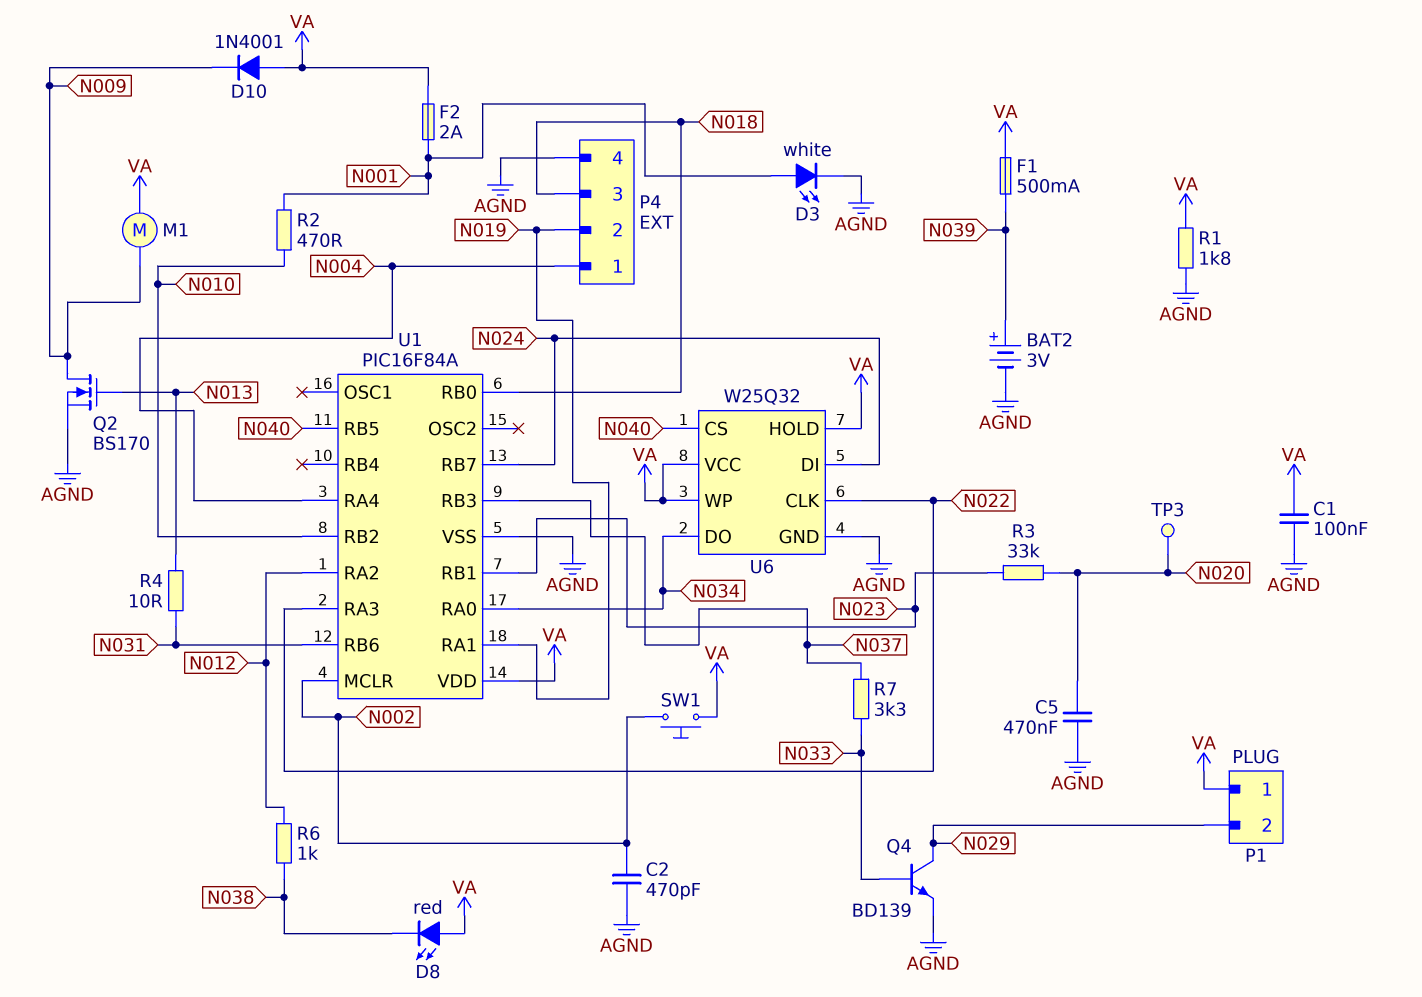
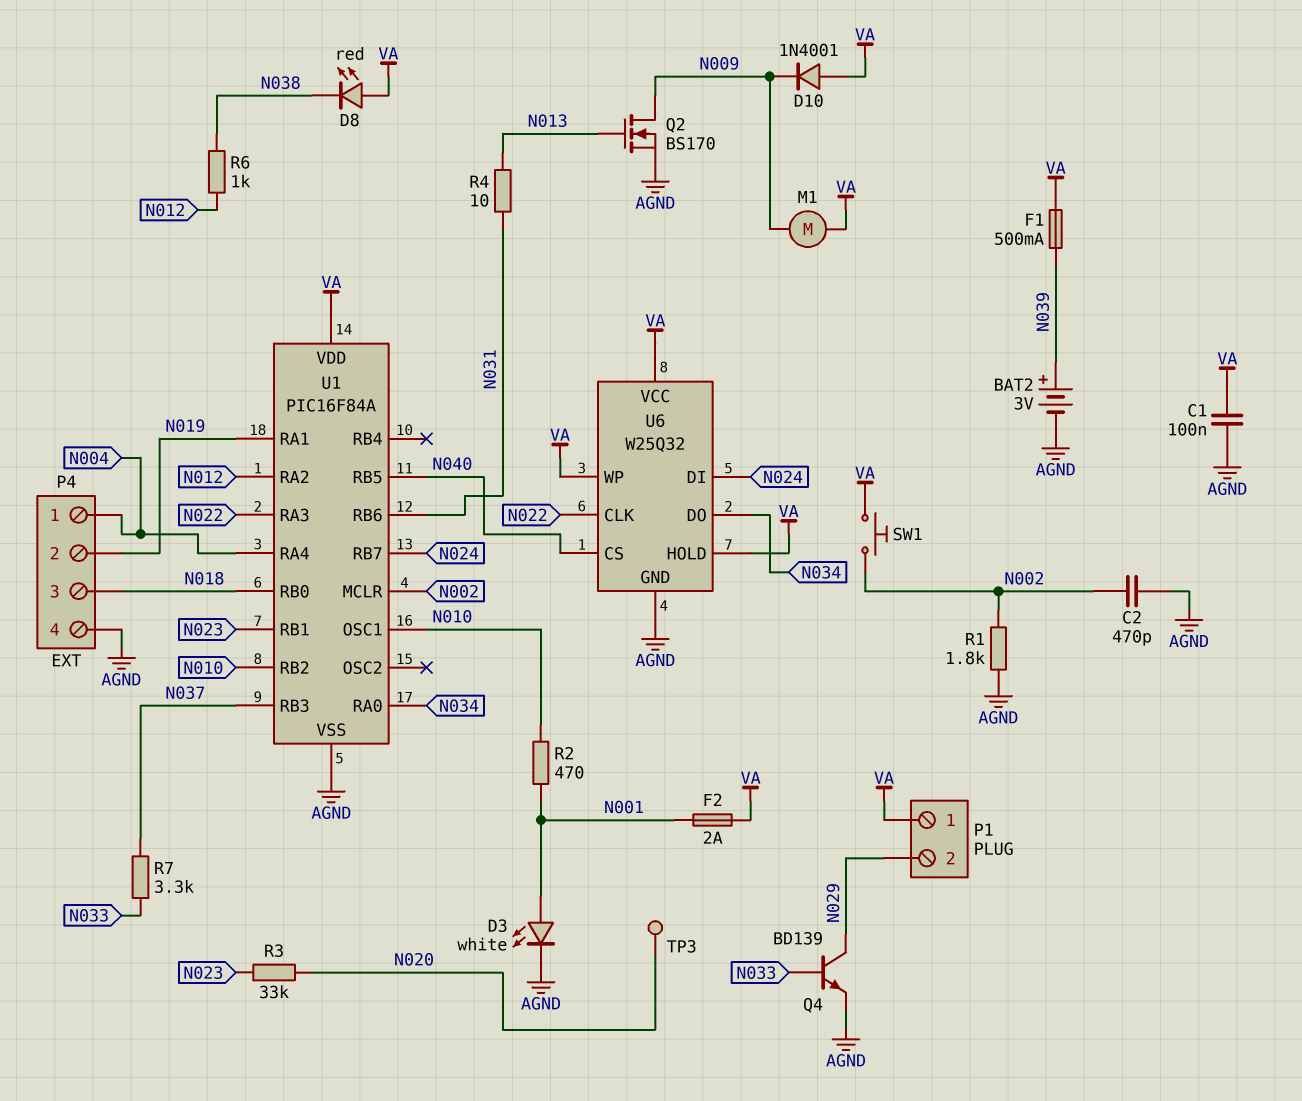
C5: 470nF (AGND, N020) -> none
R1: 1.8k (AGND, VA) -> 1.8k (AGND, N002)
U1 pin OSC1: none -> N010

